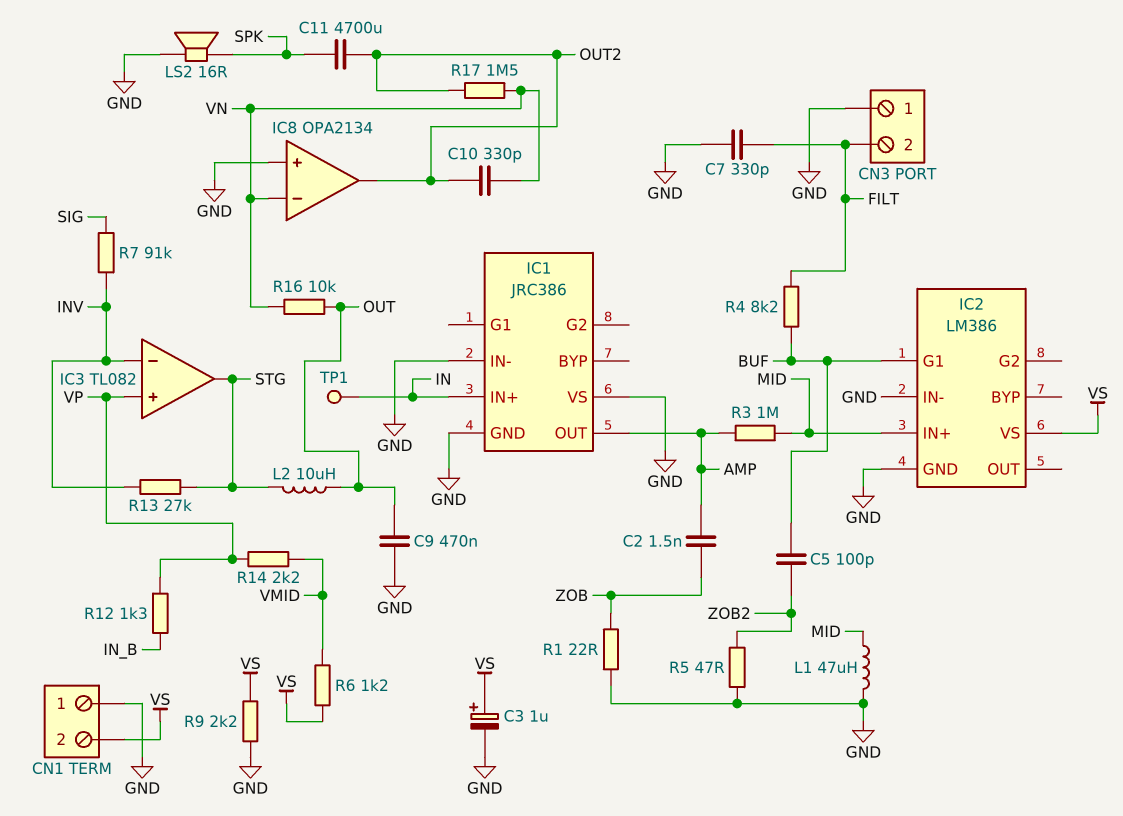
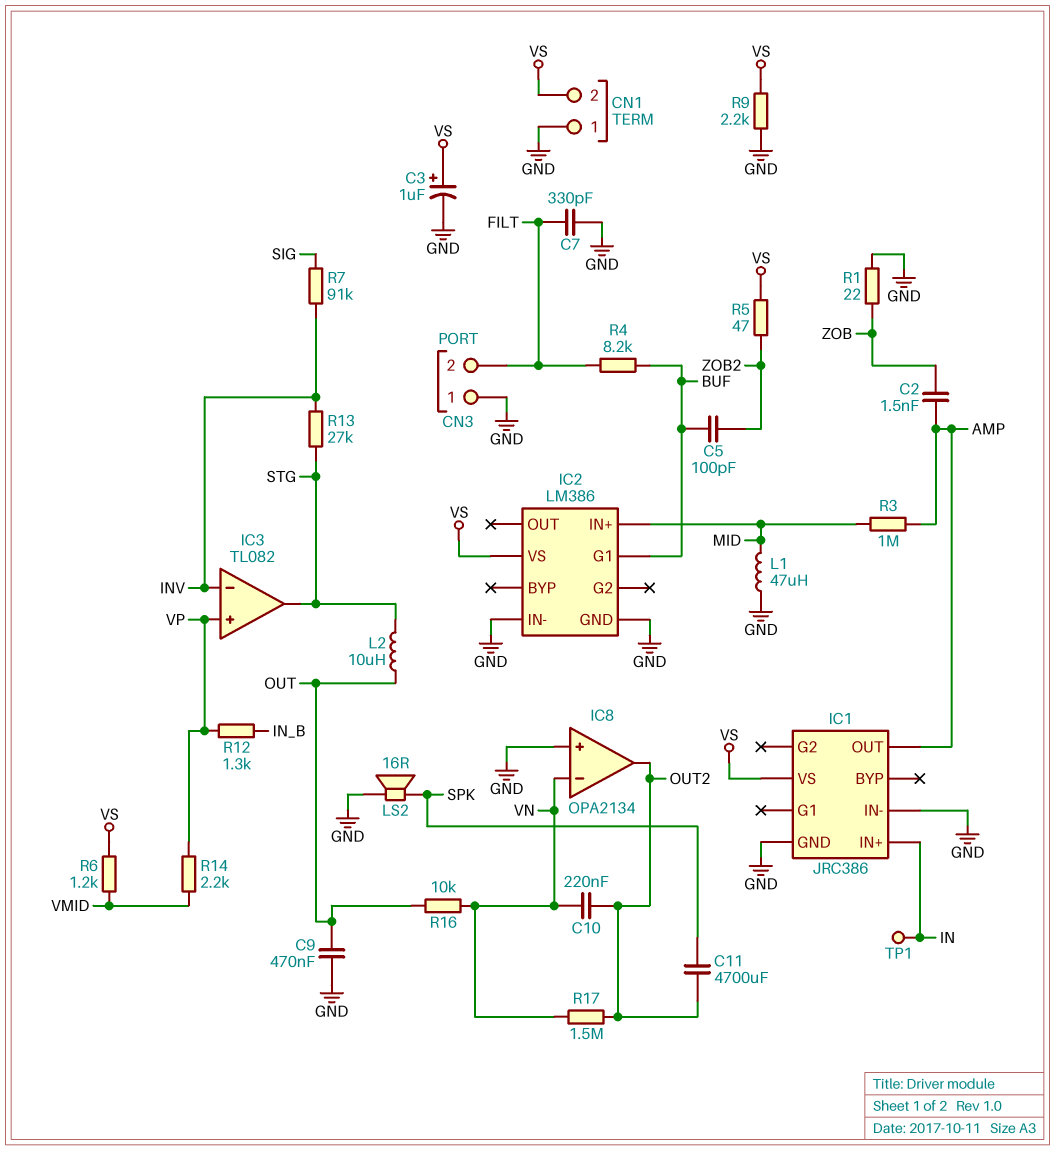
C10: 330pF (OUT2, VN) -> 220nF (OUT2, VN)
IC1 pin VS: GND -> VS
R5: 47 (GND, ZOB2) -> 47 (VS, ZOB2)

